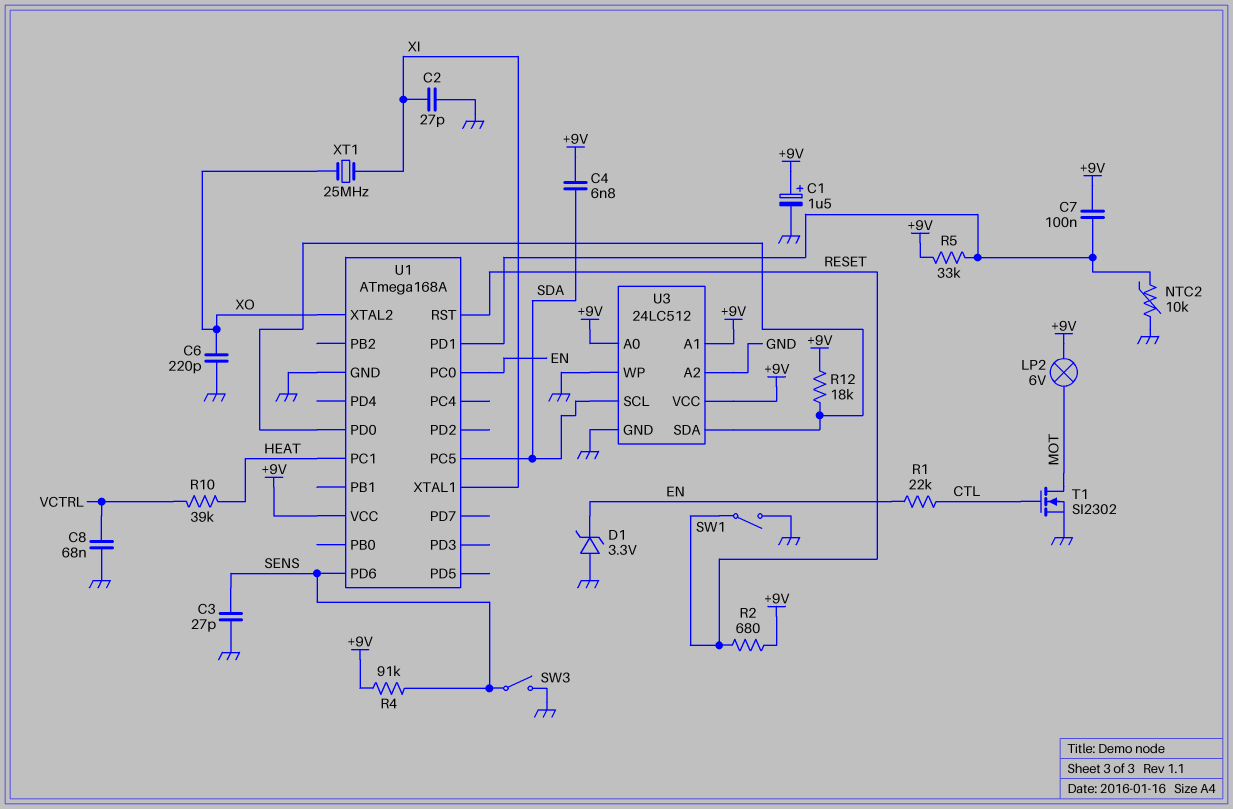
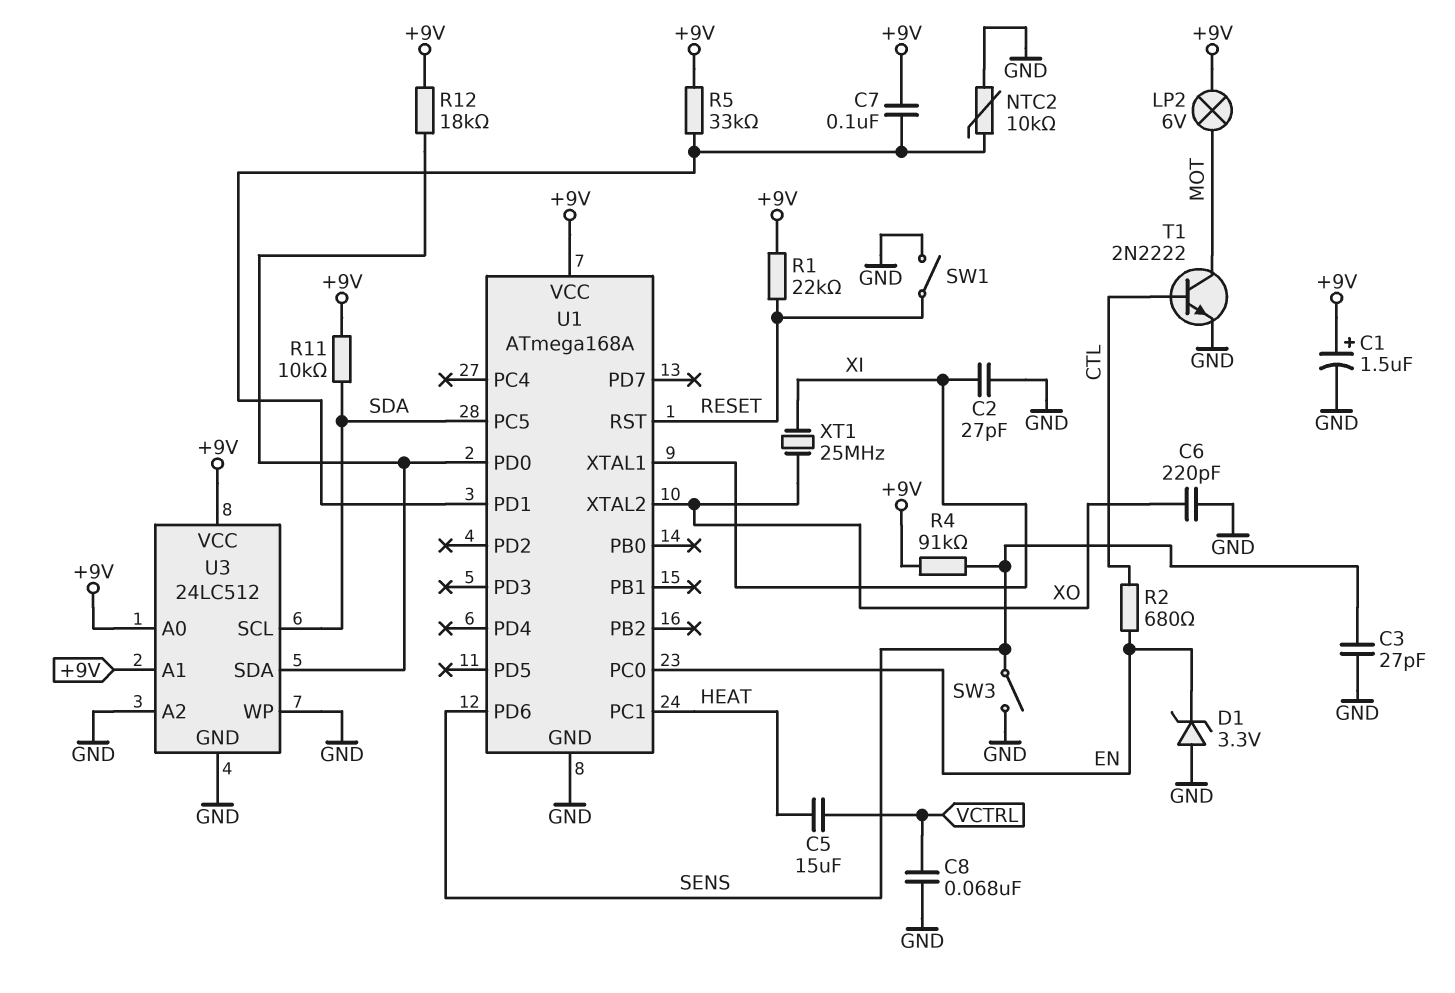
C4: 6.8nF (+9V, SDA) -> none
C5: none -> 15uF (HEAT, VCTRL)
R1: 22k (CTL, EN) -> 22k (+9V, RESET)
R2: 680 (+9V, RESET) -> 680 (CTL, EN)
R10: 39k (HEAT, VCTRL) -> none
R11: none -> 10k (+9V, SDA)
T1: NMOS SI2302 (G CTL, D MOT, S GND) -> NPN 2N2222 (B CTL, C MOT, E GND)

